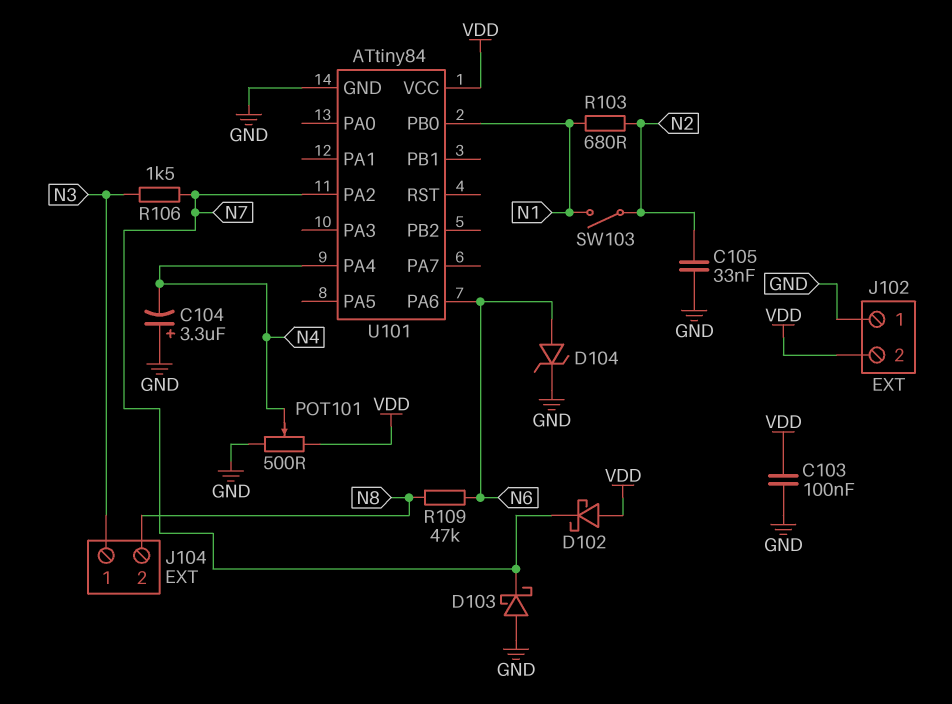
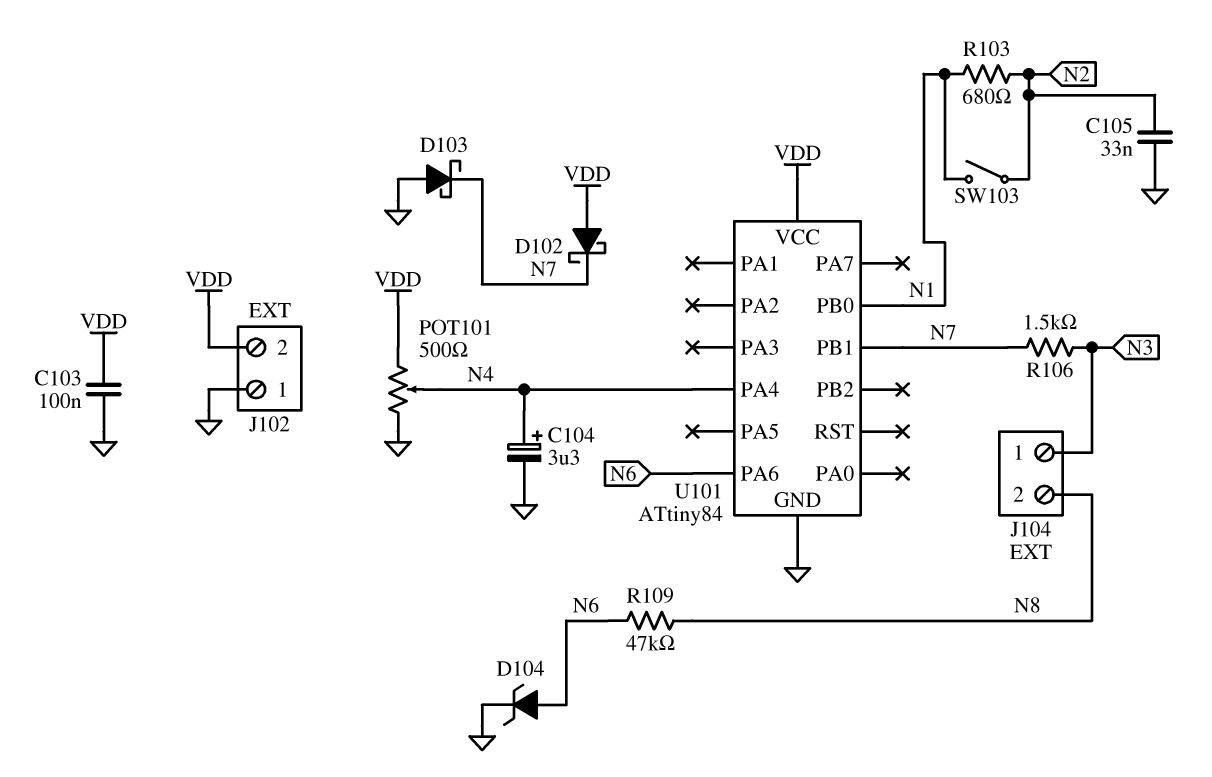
C104: 3.3uF (plus GND, minus N4) -> 3.3uF (plus N4, minus GND)
U101 pin PA2: N7 -> none
U101 pin PB1: none -> N7

